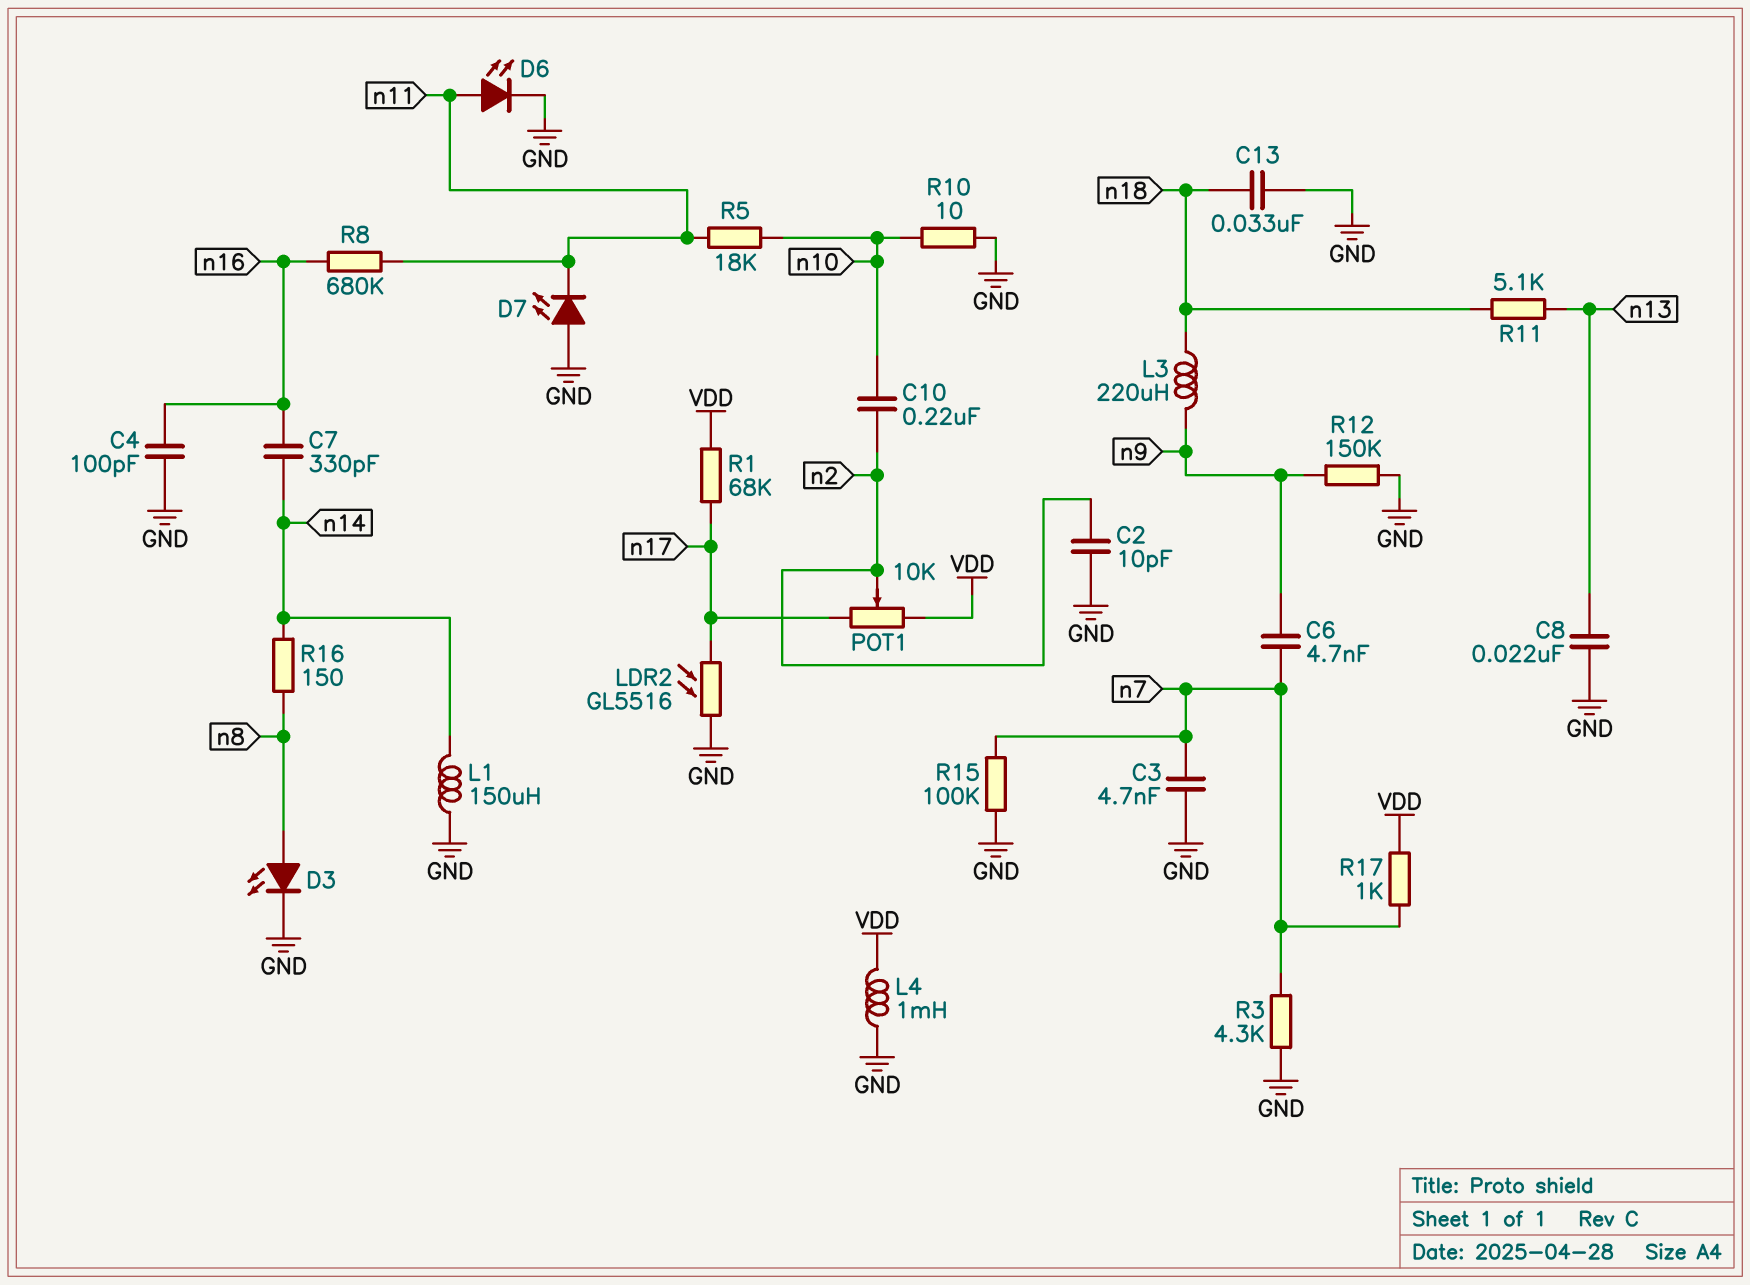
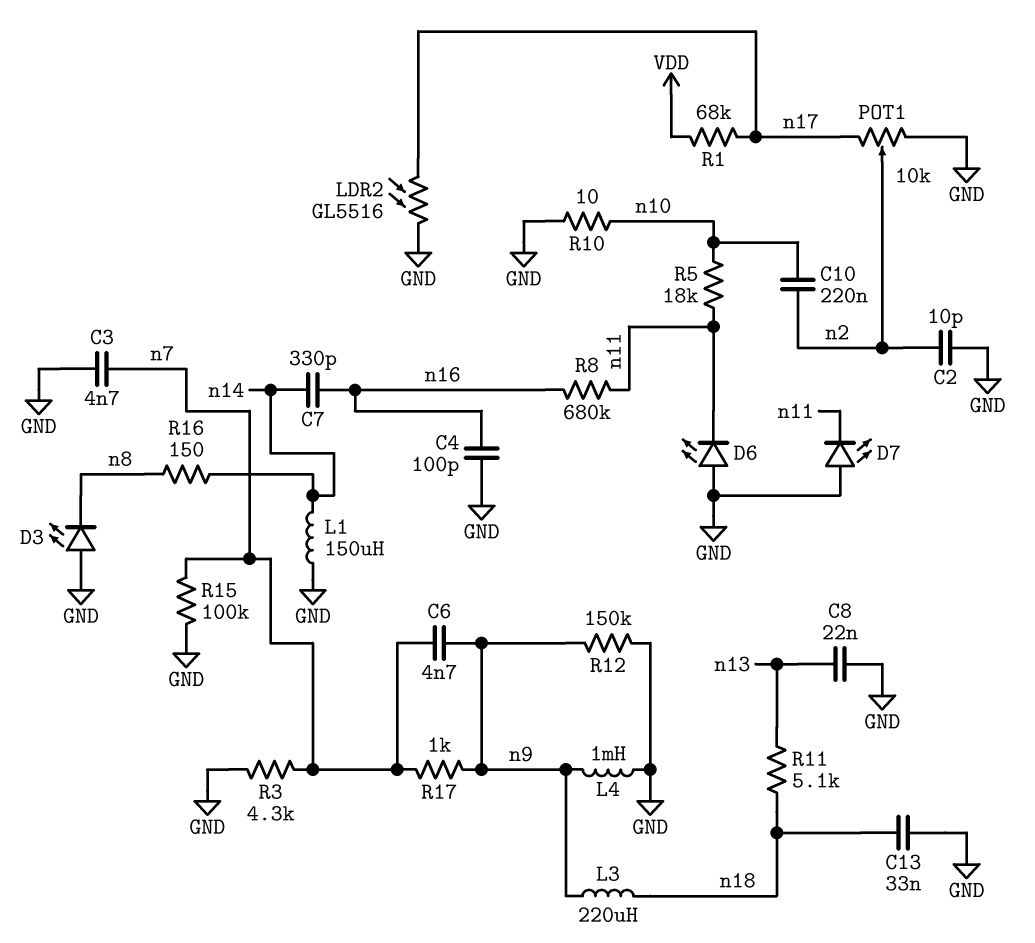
D3: LED (A n8, K GND) -> LED (A GND, K n8)
D6: LED (A n11, K GND) -> LED (A GND, K n11)
L4: 1mH (GND, VDD) -> 1mH (GND, n9)
POT1: 10k (VDD, n17, wiper n2) -> 10k (GND, n17, wiper n2)
R17: 1k (VDD, n7) -> 1k (n7, n9)

